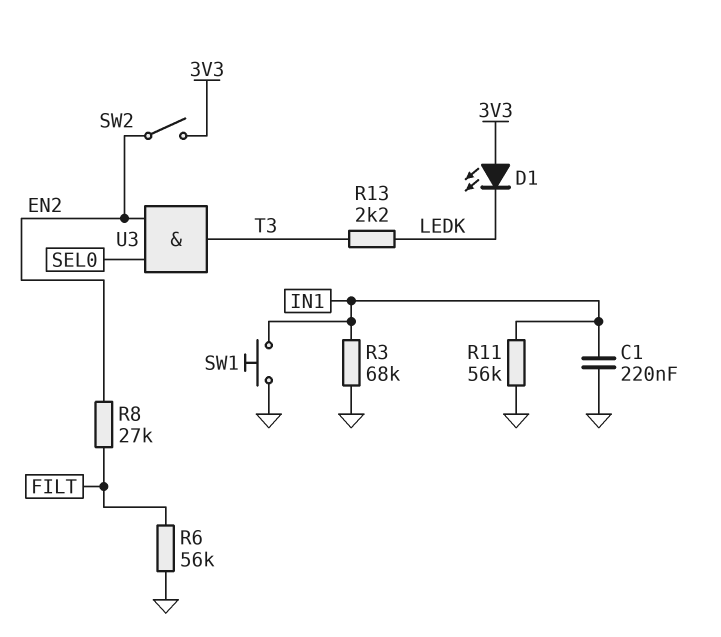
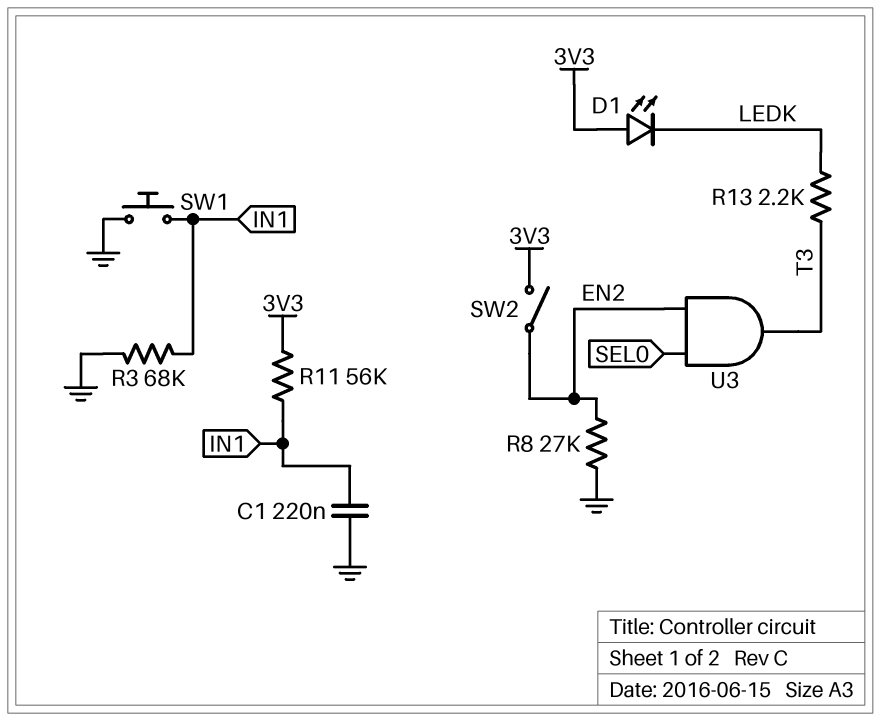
R6: 56k (FILT, GND) -> none
R8: 27k (EN2, FILT) -> 27k (EN2, GND)
R11: 56k (GND, IN1) -> 56k (3V3, IN1)

